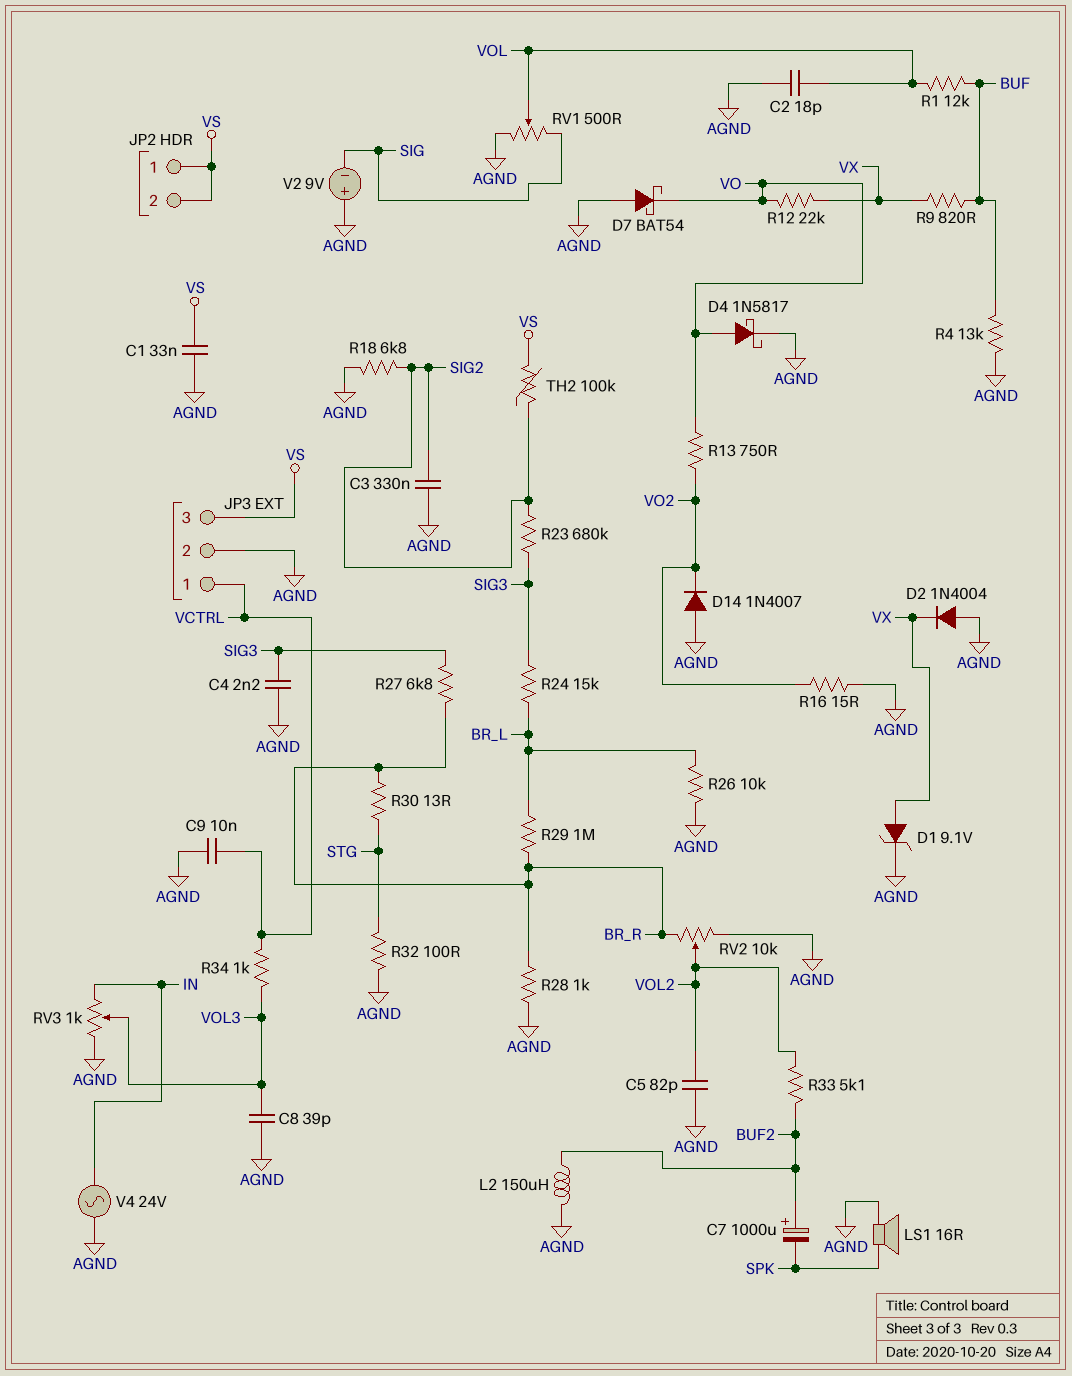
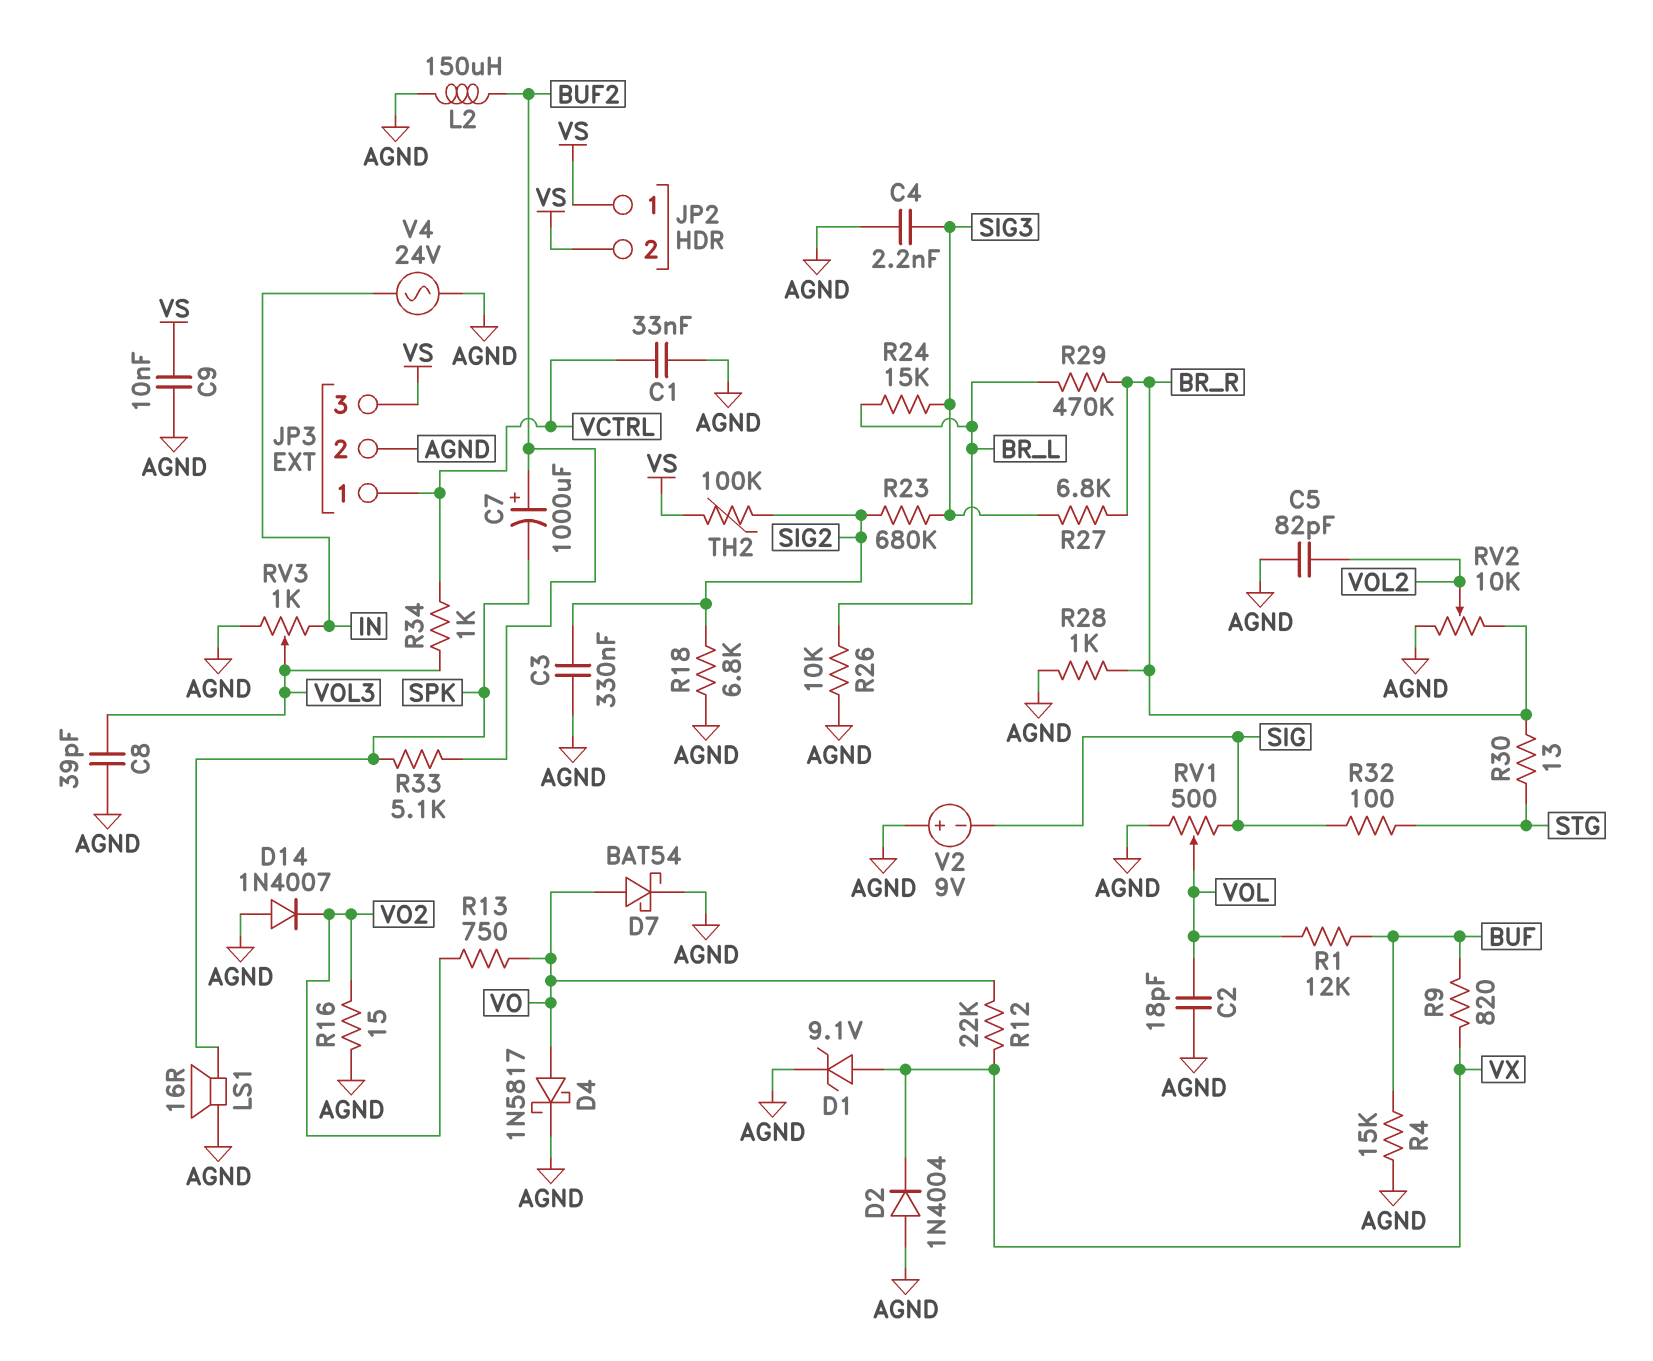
C1: 33nF (AGND, VS) -> 33nF (AGND, VCTRL)
C9: 10nF (AGND, VCTRL) -> 10nF (AGND, VS)
D7: schottky BAT54 (A AGND, K VO) -> schottky BAT54 (A VO, K AGND)
R4: 13k (AGND, BUF) -> 15k (AGND, BUF)
R29: 1M (BR_L, BR_R) -> 470k (BR_L, BR_R)
R32: 100 (AGND, STG) -> 100 (SIG, STG)
R33: 5.1k (BUF2, VOL2) -> 5.1k (BUF2, SPK)

